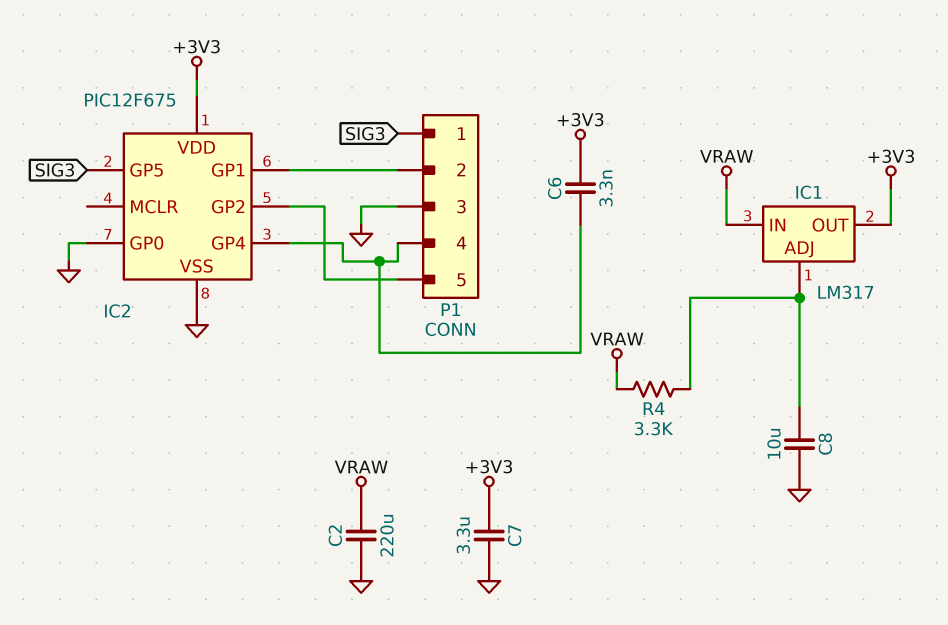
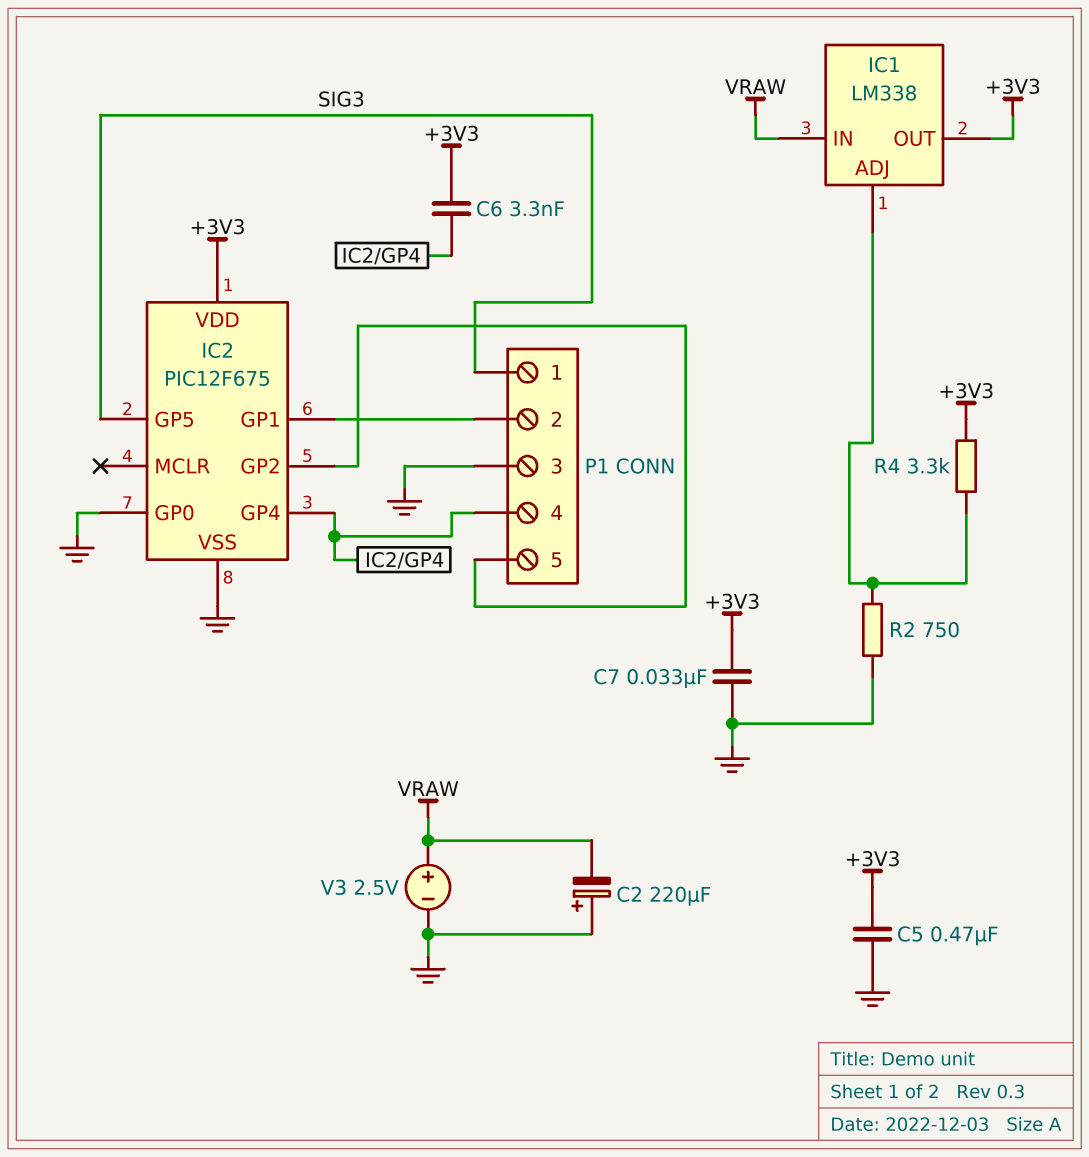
C2: 220uF (GND, VRAW) -> 220uF (plus GND, minus VRAW)
C5: none -> 470nF (+3V3, GND)
C7: 3.3uF (+3V3, GND) -> 33nF (+3V3, GND)
C8: 10uF (GND, IC1/ADJ) -> none
IC1: LM317 -> LM338
R2: none -> 750 (GND, IC1/ADJ)
R4: 3.3k (IC1/ADJ, VRAW) -> 3.3k (+3V3, IC1/ADJ)
V3: none -> 2.5V (plus VRAW, minus GND)

